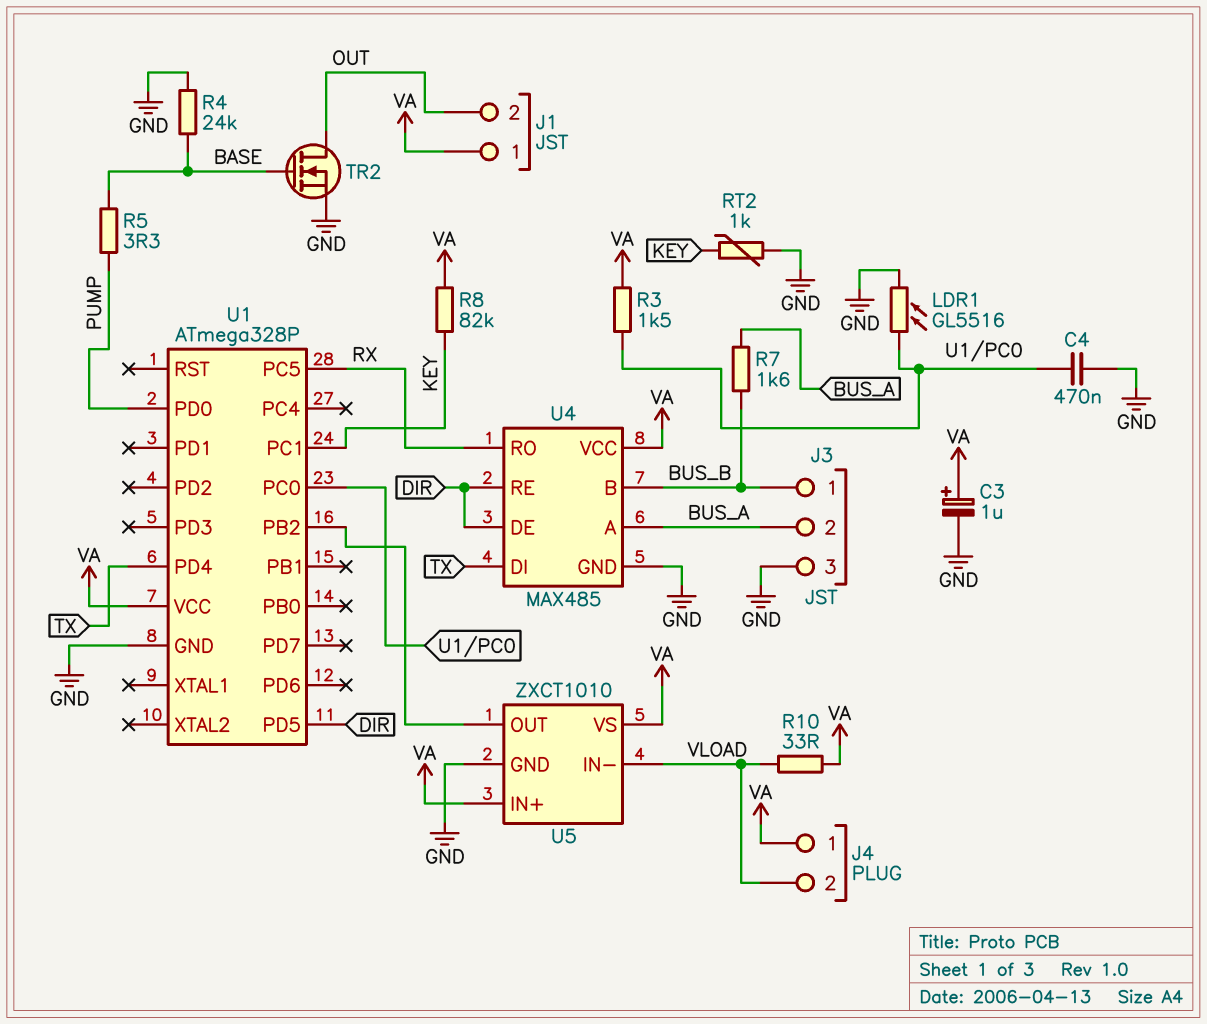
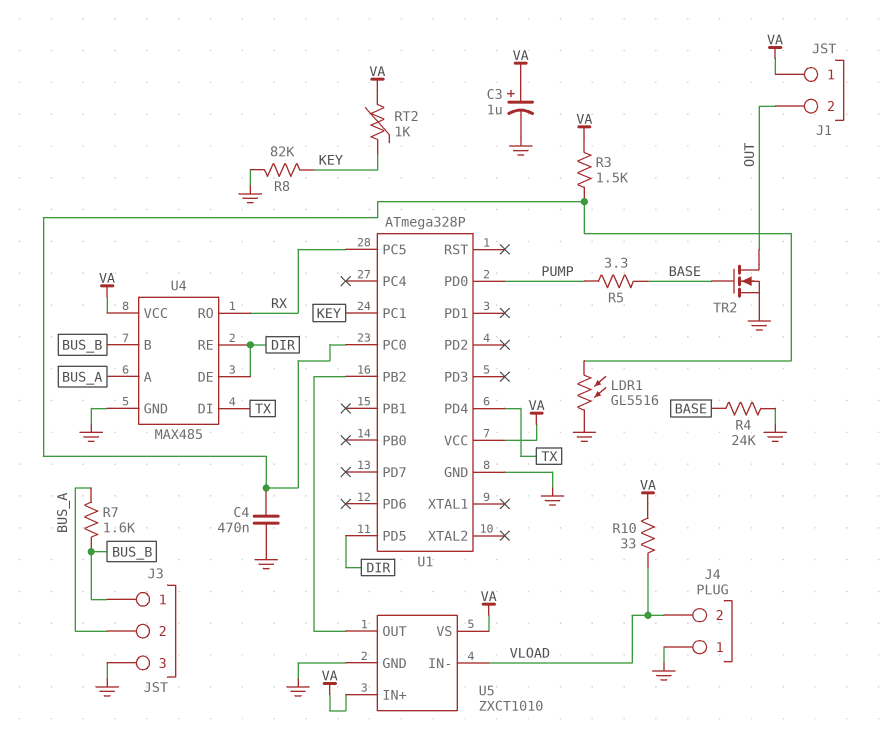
J4 pin 1: VA -> GND
R8: 82k (KEY, VA) -> 82k (GND, KEY)
RT2: 1k (GND, KEY) -> 1k (KEY, VA)

